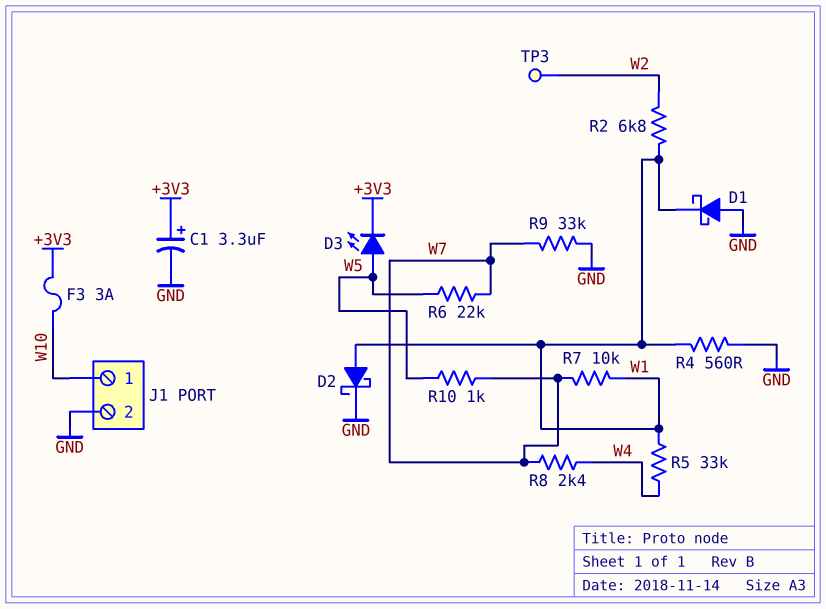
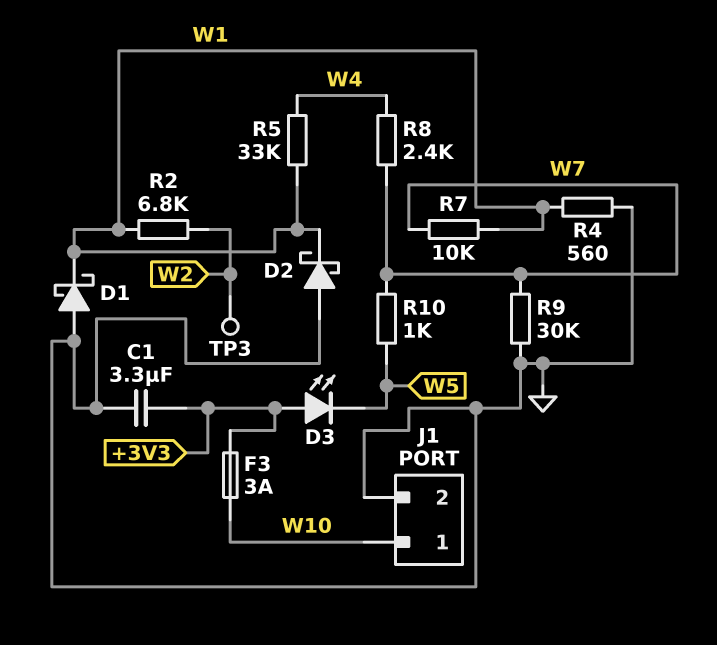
C1: 3.3uF (plus +3V3, minus GND) -> 3.3uF (+3V3, GND)
D2: schottky (A W1, K GND) -> schottky (A GND, K W1)
D3: LED (A W5, K +3V3) -> LED (A +3V3, K W5)
R6: 22k (W5, W7) -> none
R9: 33k (GND, W7) -> 30k (GND, W7)

